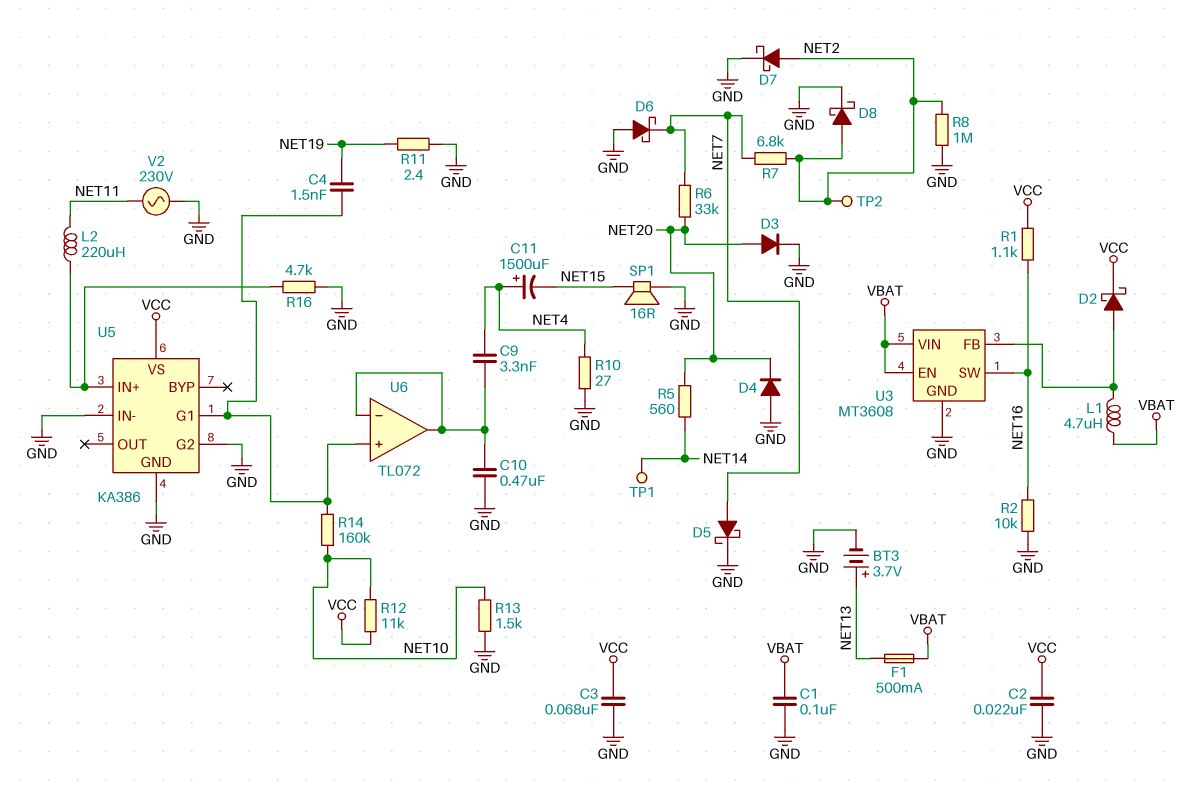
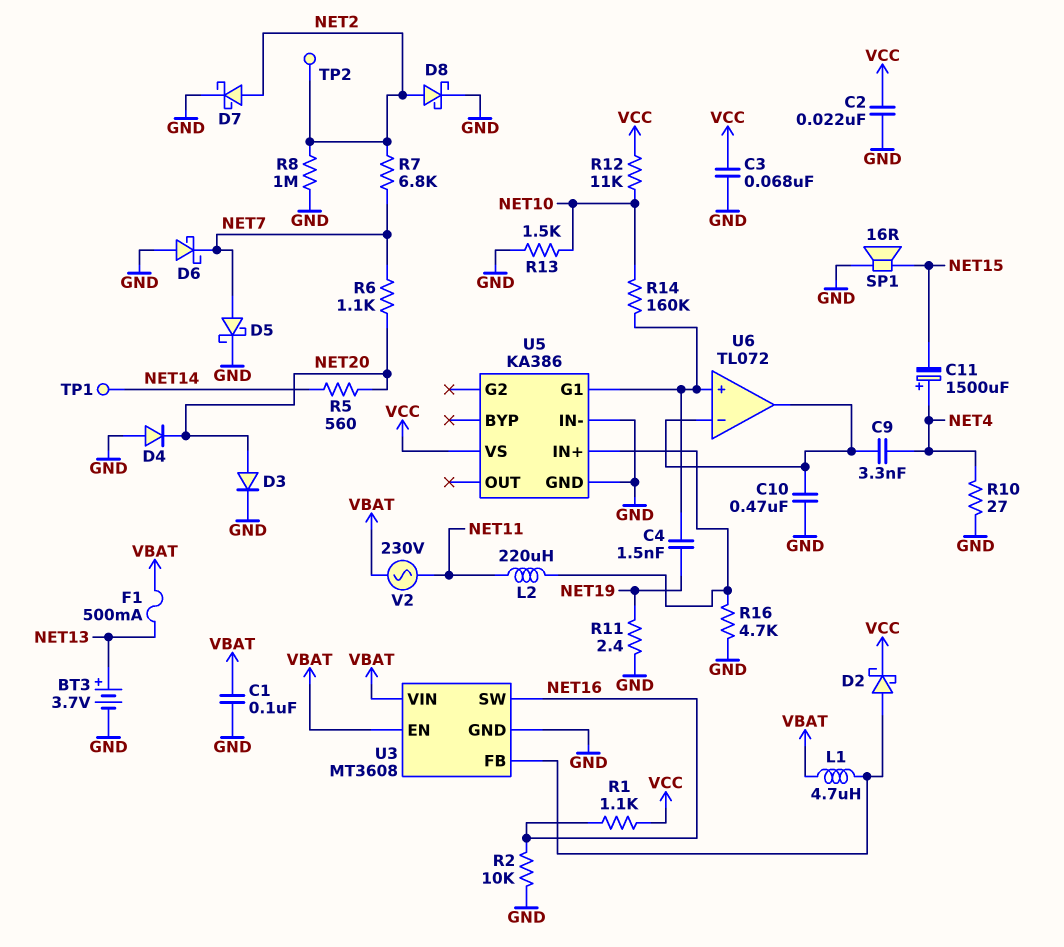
R6: 33k (NET7, NET20) -> 1.1k (NET7, NET20)
U5 pin G2: GND -> none
V2: AC 230V (GND, NET11) -> AC 230V (NET11, VBAT)

